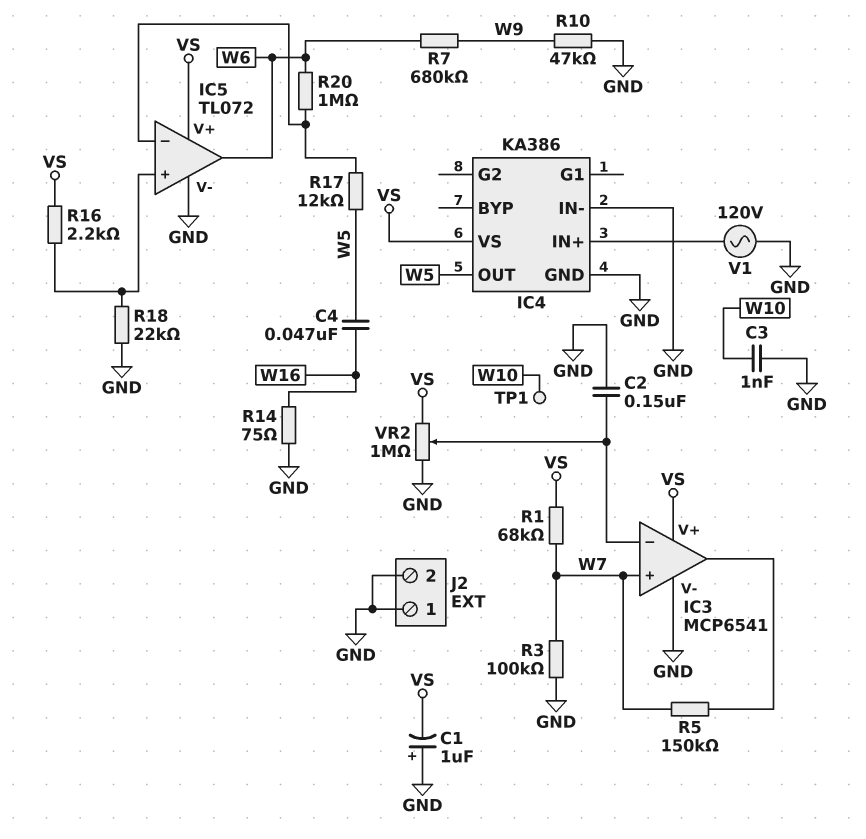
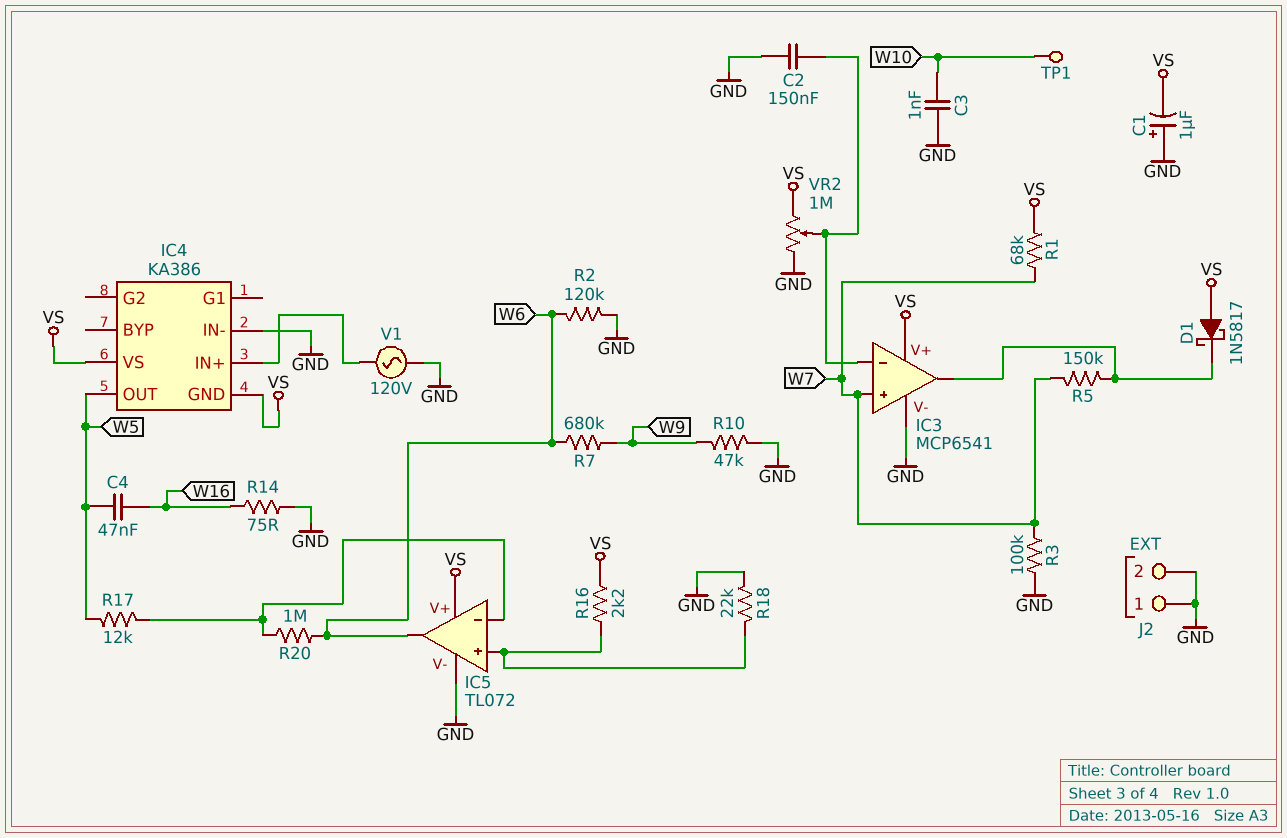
D1: none -> schottky 1N5817 (A VS, K IC3/out)
IC4 pin GND: GND -> VS
R2: none -> 120k (GND, W6)

